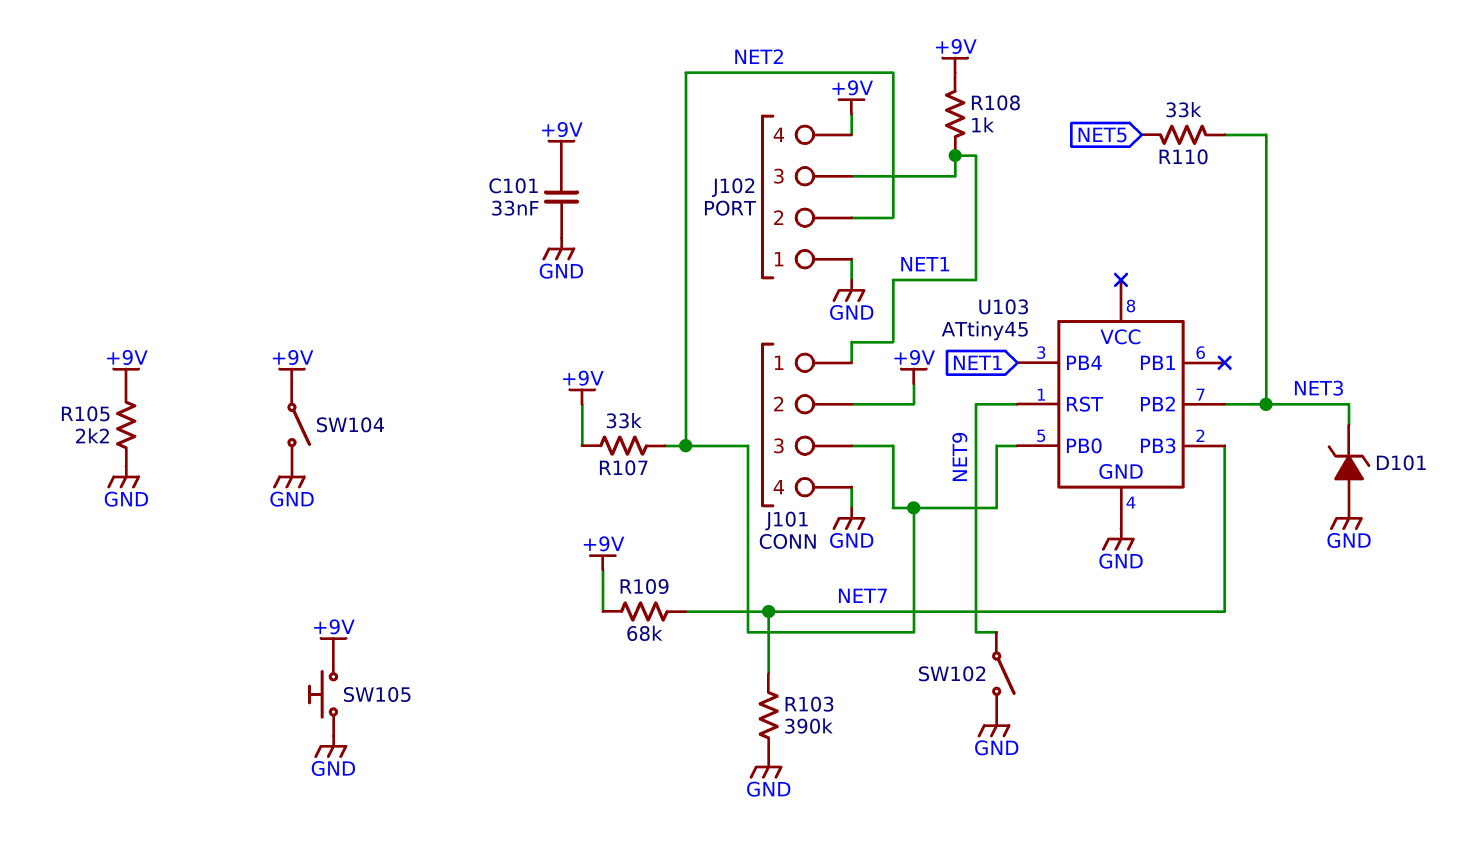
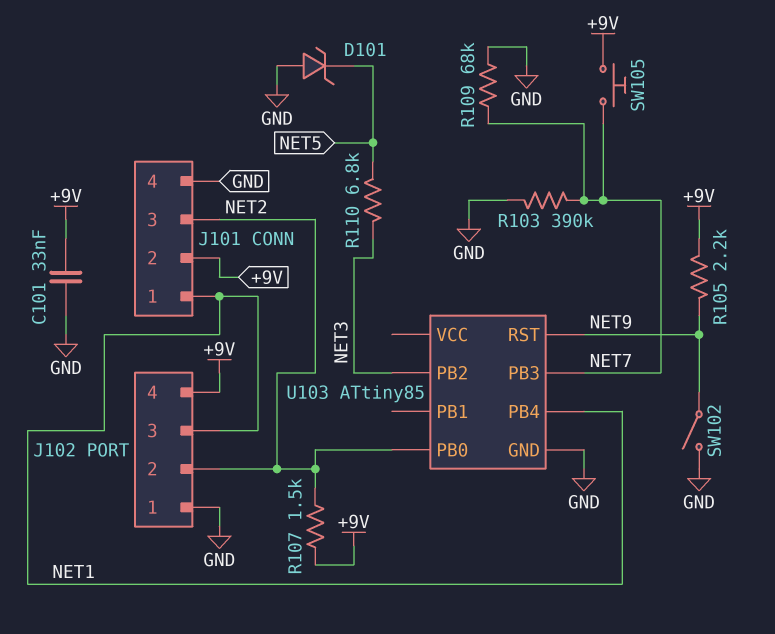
D101: zener (A GND, K NET3) -> zener (A GND, K NET5)
R105: 2.2k (+9V, GND) -> 2.2k (+9V, NET9)
R107: 33k (+9V, NET2) -> 1.5k (+9V, NET2)
R108: 1k (+9V, NET1) -> none
R109: 68k (+9V, NET7) -> 68k (GND, NET7)
R110: 33k (NET3, NET5) -> 6.8k (NET3, NET5)
SW104: switch (+9V, GND) -> none
SW105: button (+9V, GND) -> button (+9V, NET7)
U103: ATtiny45 -> ATtiny85

